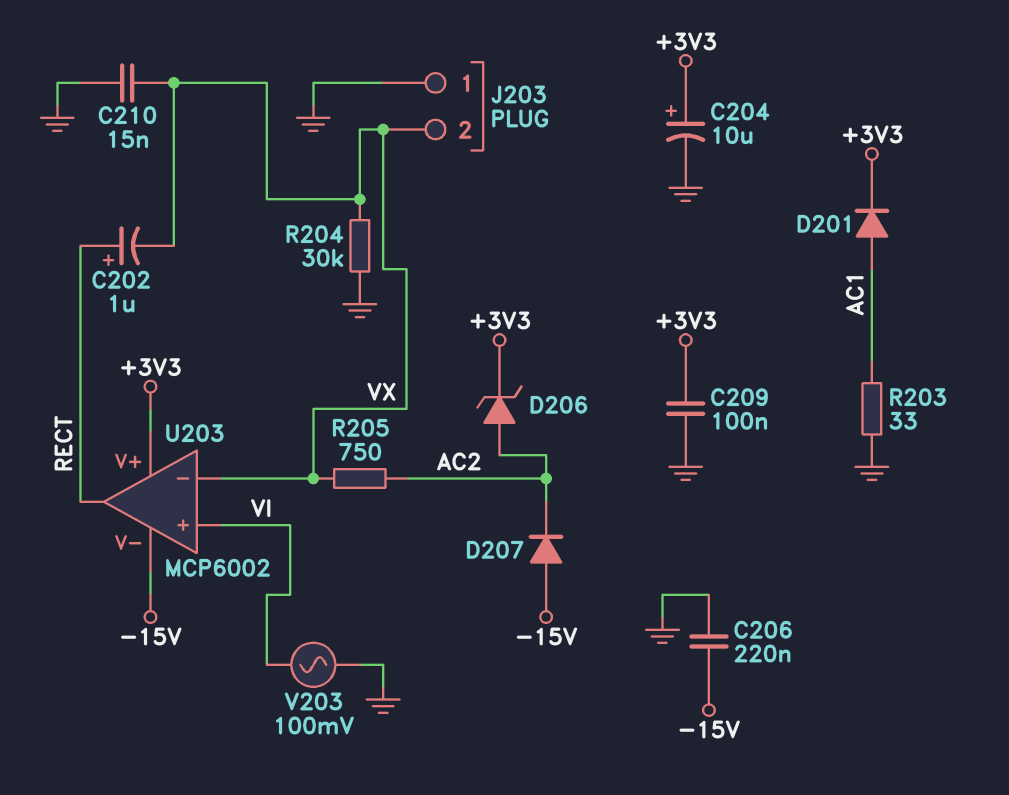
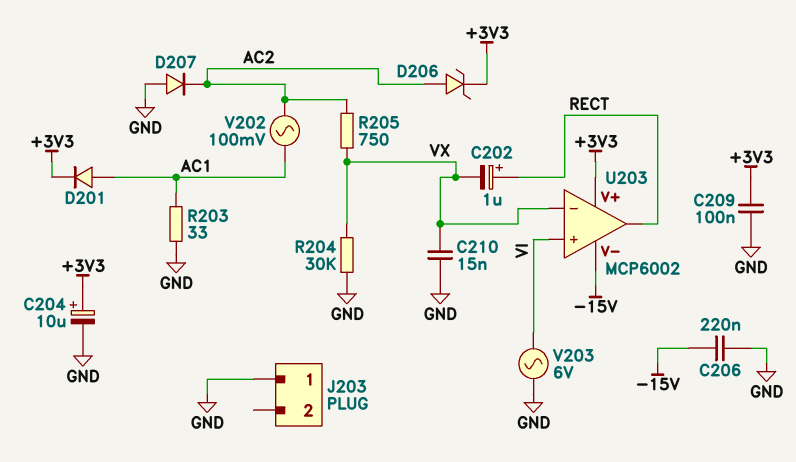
D207: diode (A -15V, K AC2) -> diode (A GND, K AC2)
J203 pin 2: VX -> none
V202: none -> AC 100mV (AC1, AC2)
V203: AC 100mV (GND, VI) -> AC 6V (GND, VI)

